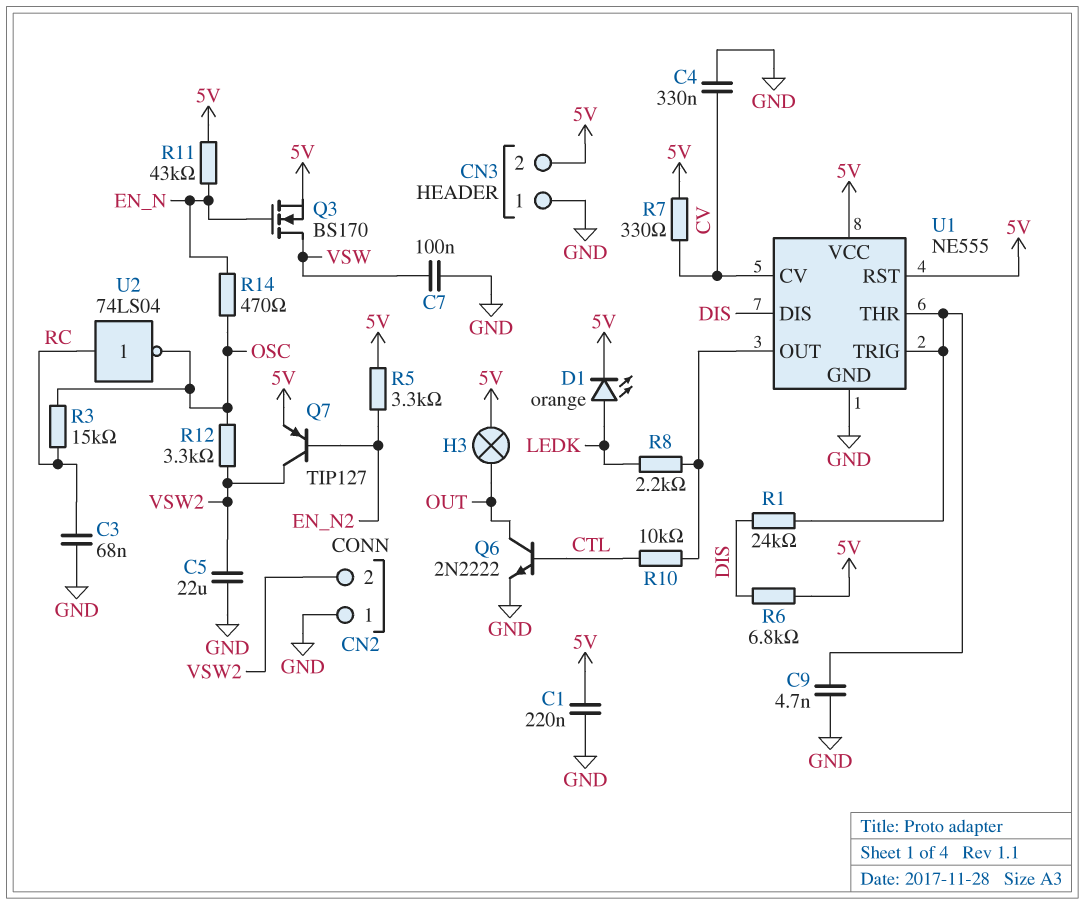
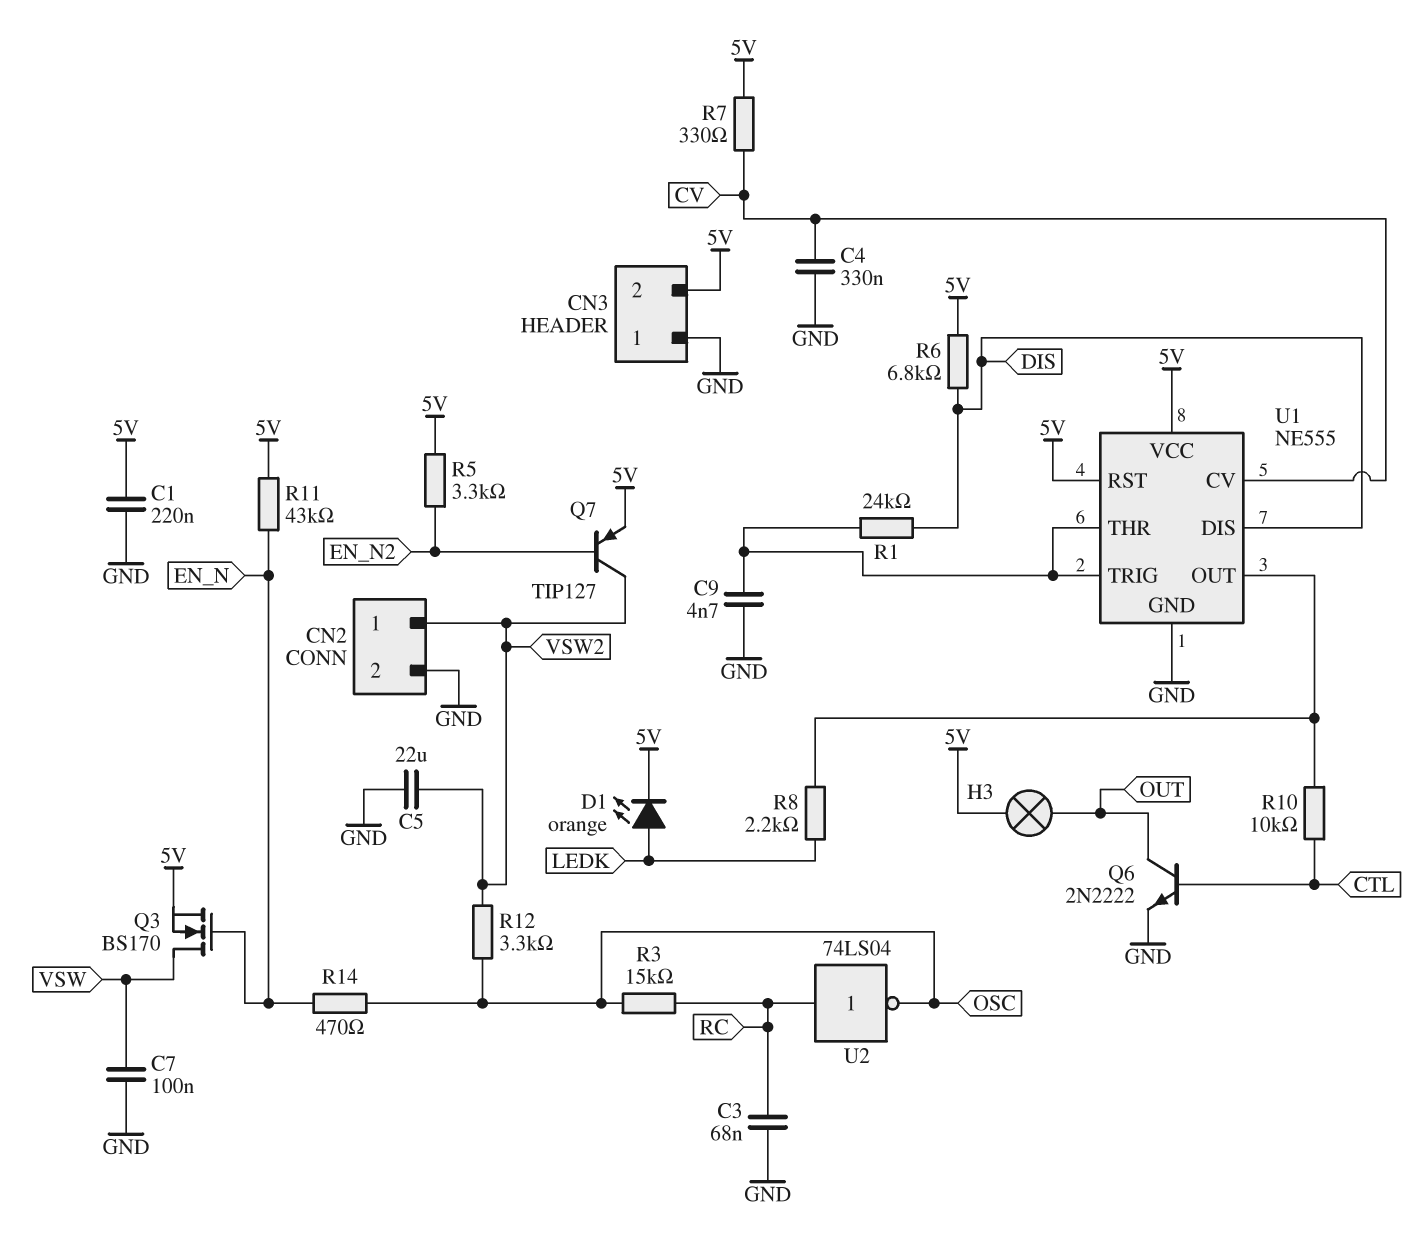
CN2 pin 1: GND -> VSW2
CN2 pin 2: VSW2 -> GND

